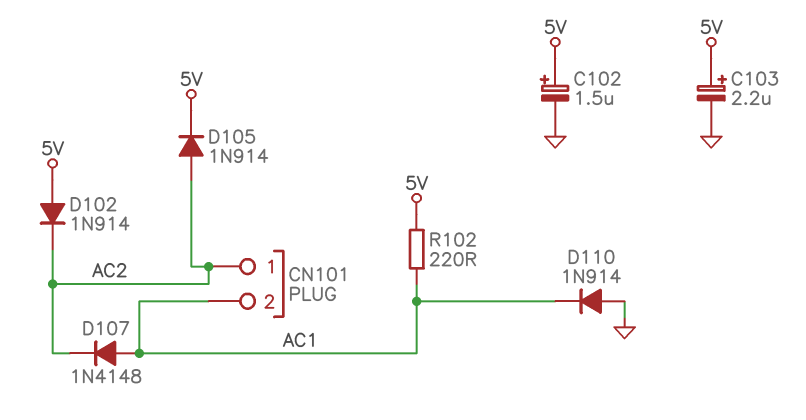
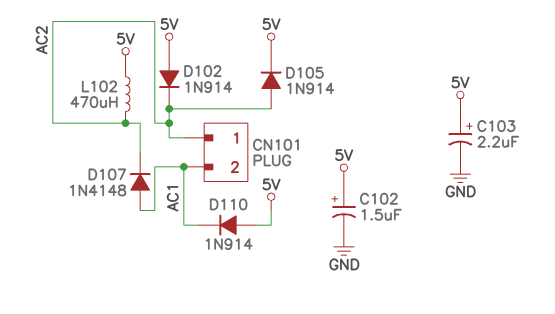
D110: diode 1N914 (A GND, K AC1) -> diode 1N914 (A 5V, K AC1)
L102: none -> 470uH (5V, AC2)
R102: 220 (5V, AC1) -> none

